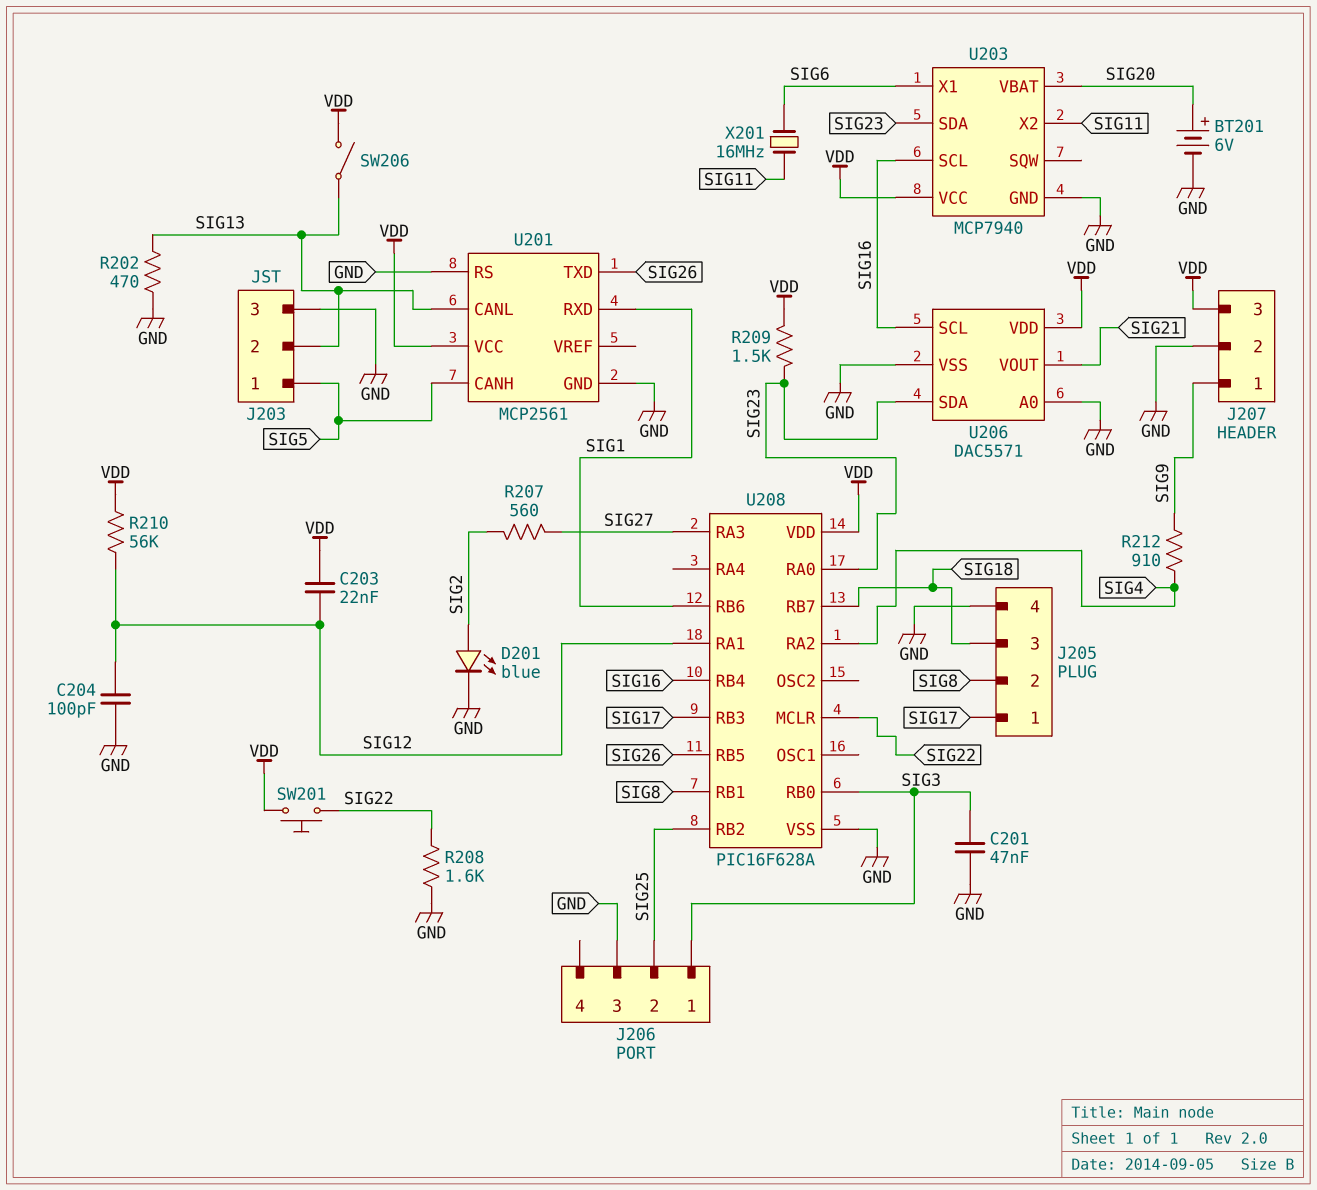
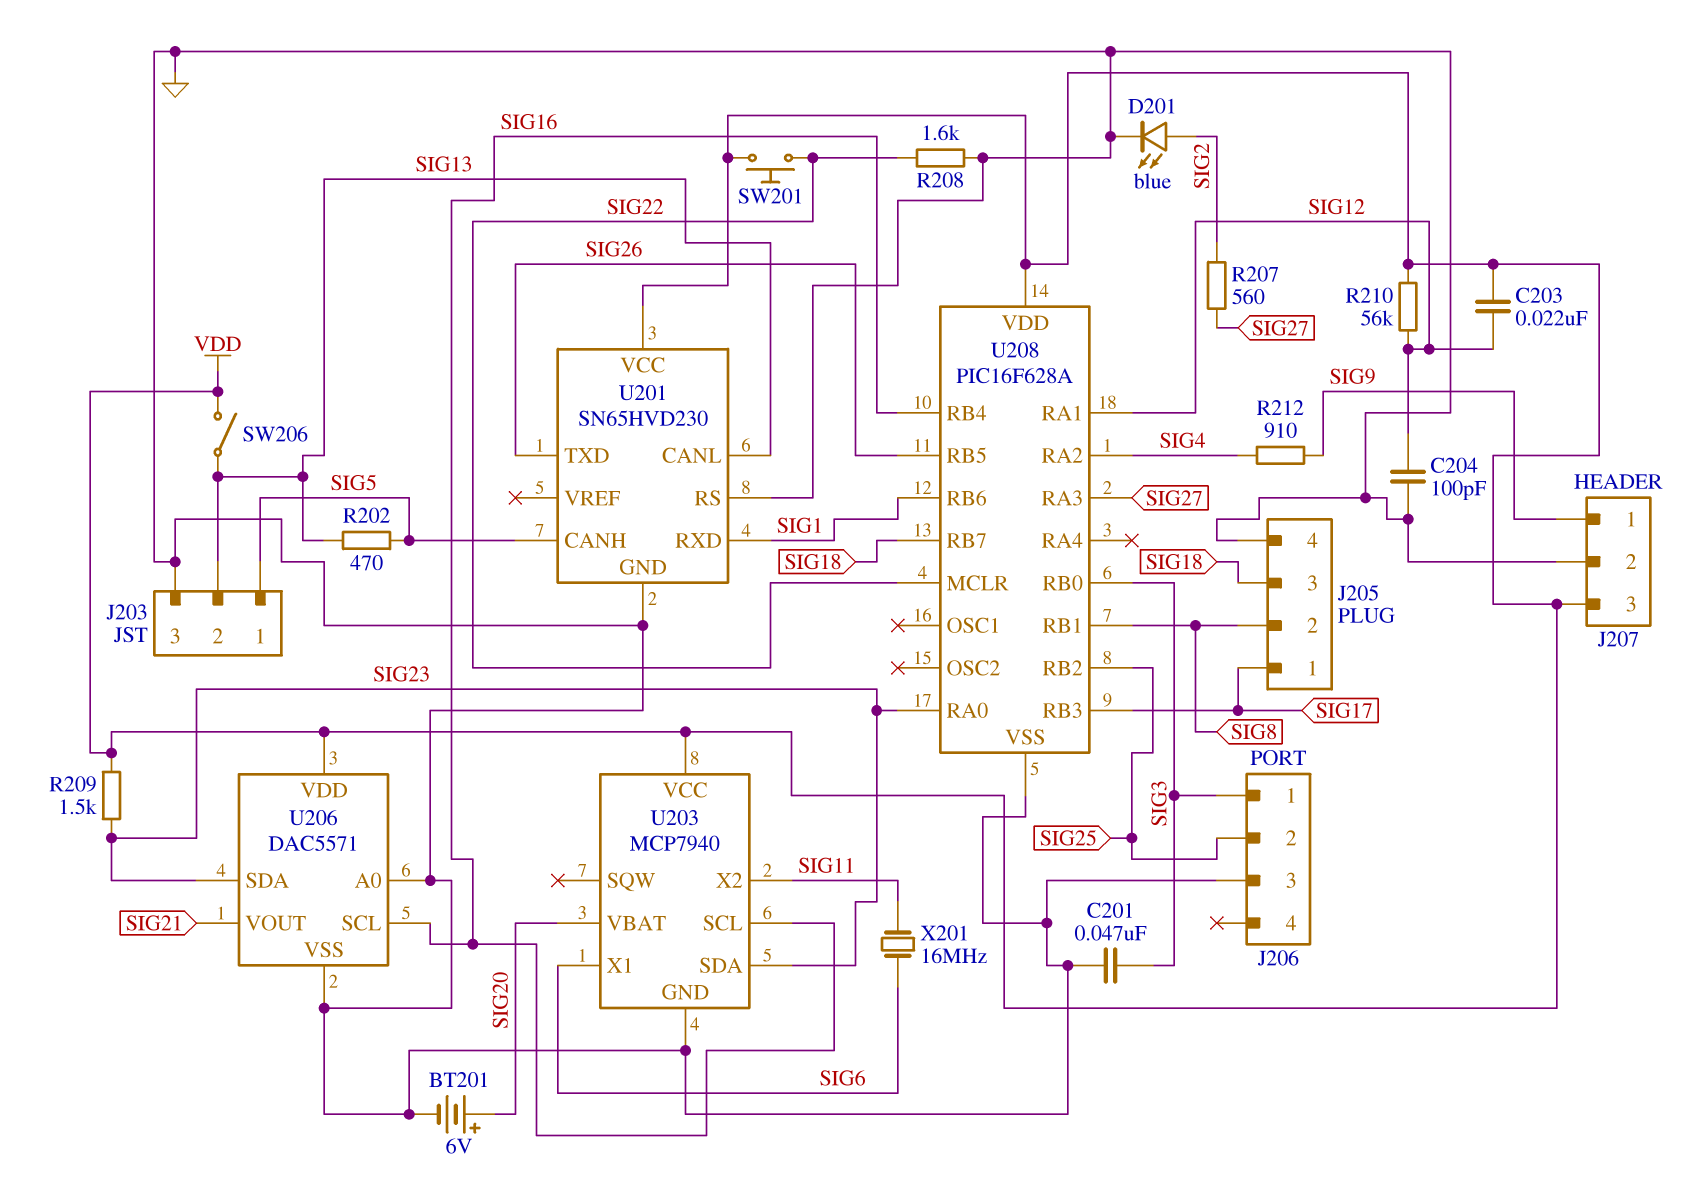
R202: 470 (GND, SIG13) -> 470 (SIG5, SIG13)
U201: MCP2561 -> SN65HVD230

